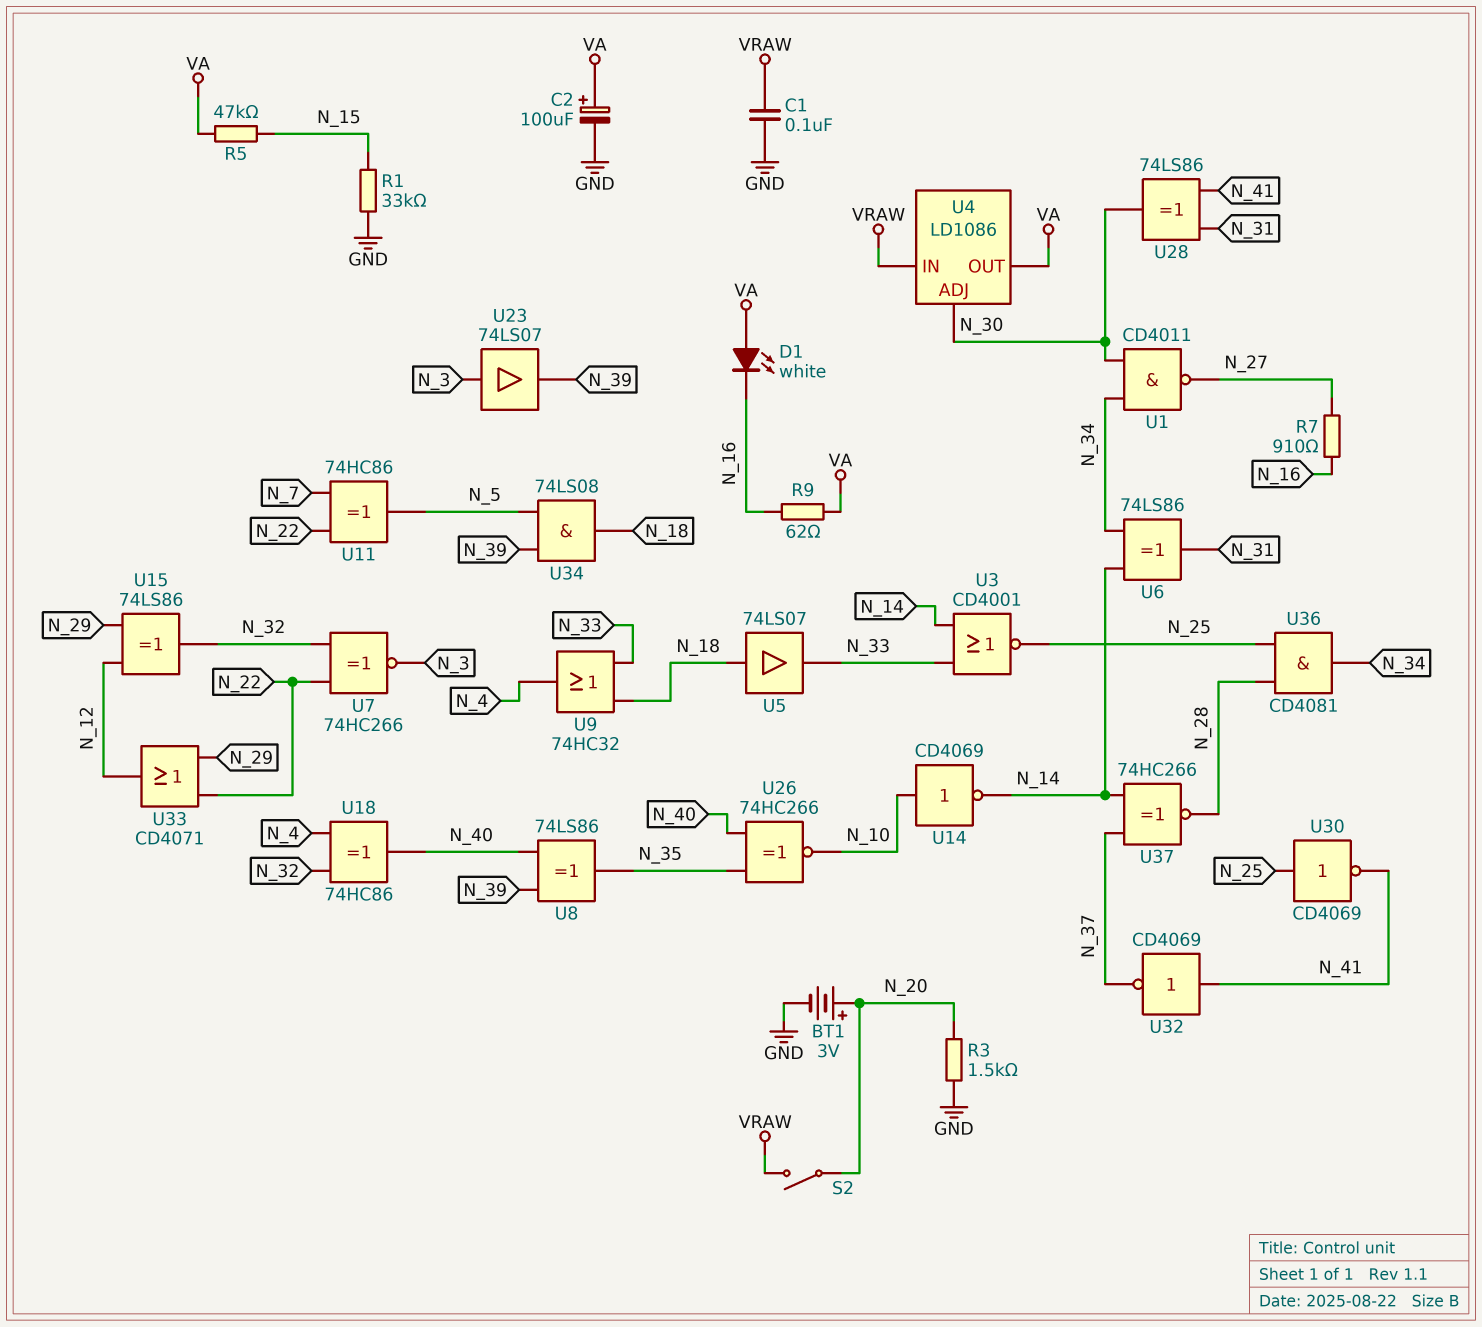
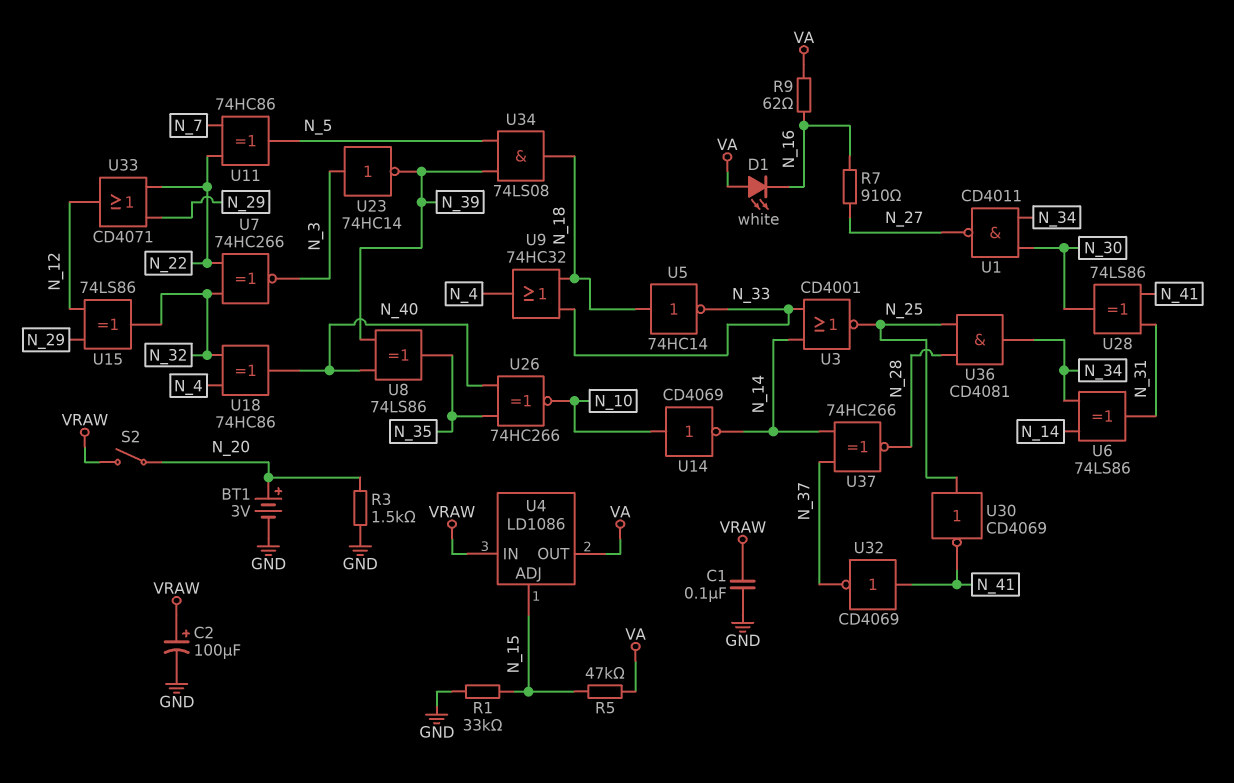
C2: 100uF (plus VA, minus GND) -> 100uF (plus VRAW, minus GND)
U4 pin ADJ: N_30 -> N_15
U5: buffer 74LS07 (in N_18, out N_33) -> NOT 74HC14 (in N_18, out N_33)
U23: buffer 74LS07 (in N_3, out N_39) -> NOT 74HC14 (in N_3, out N_39)

